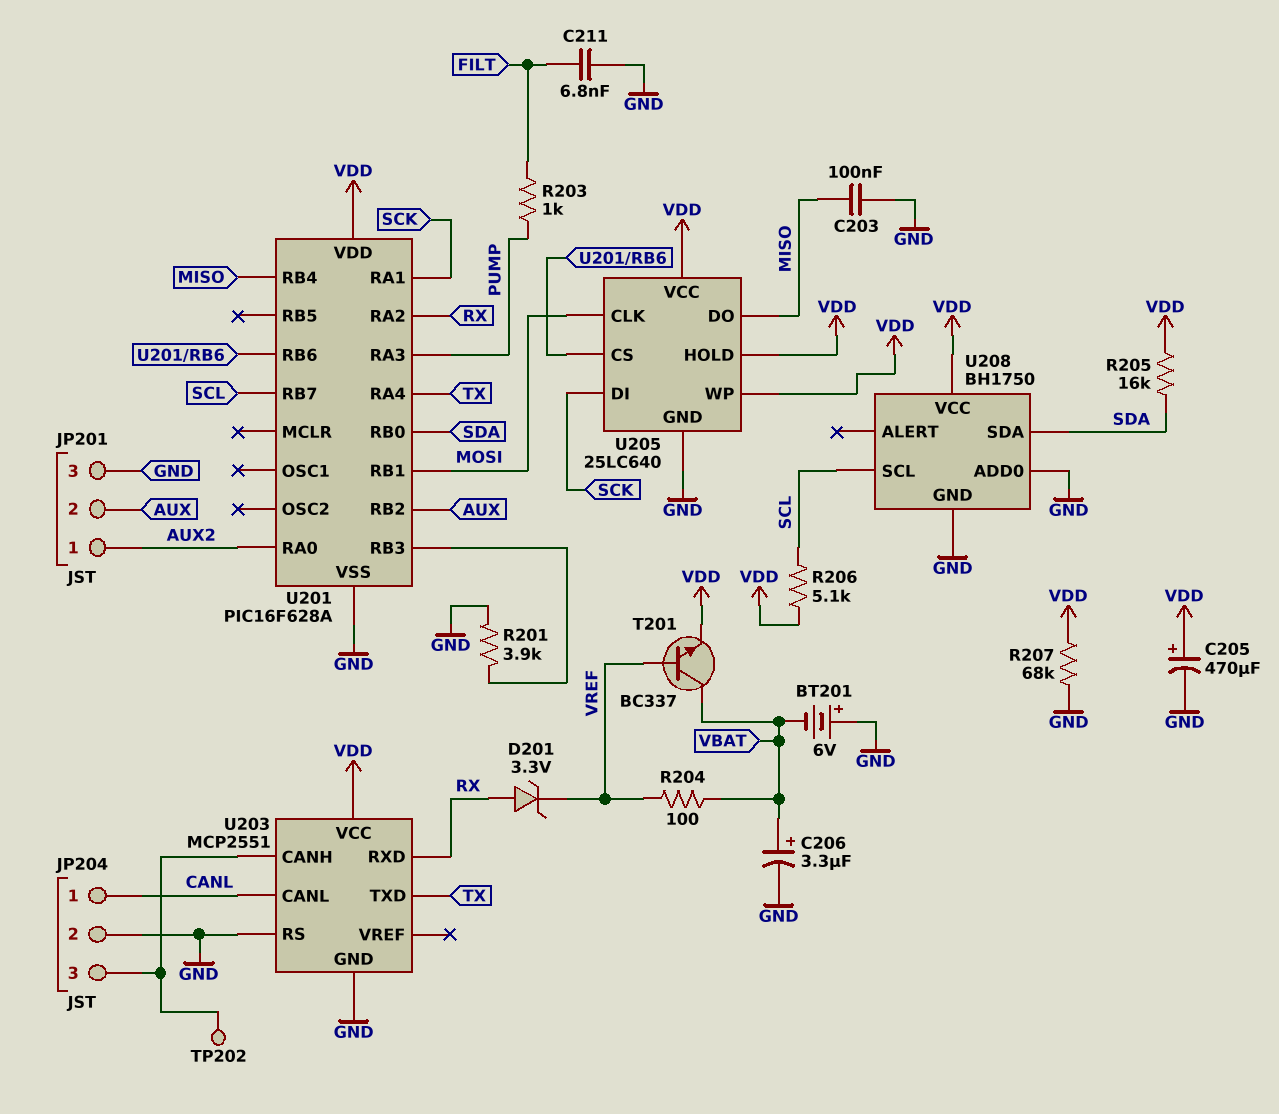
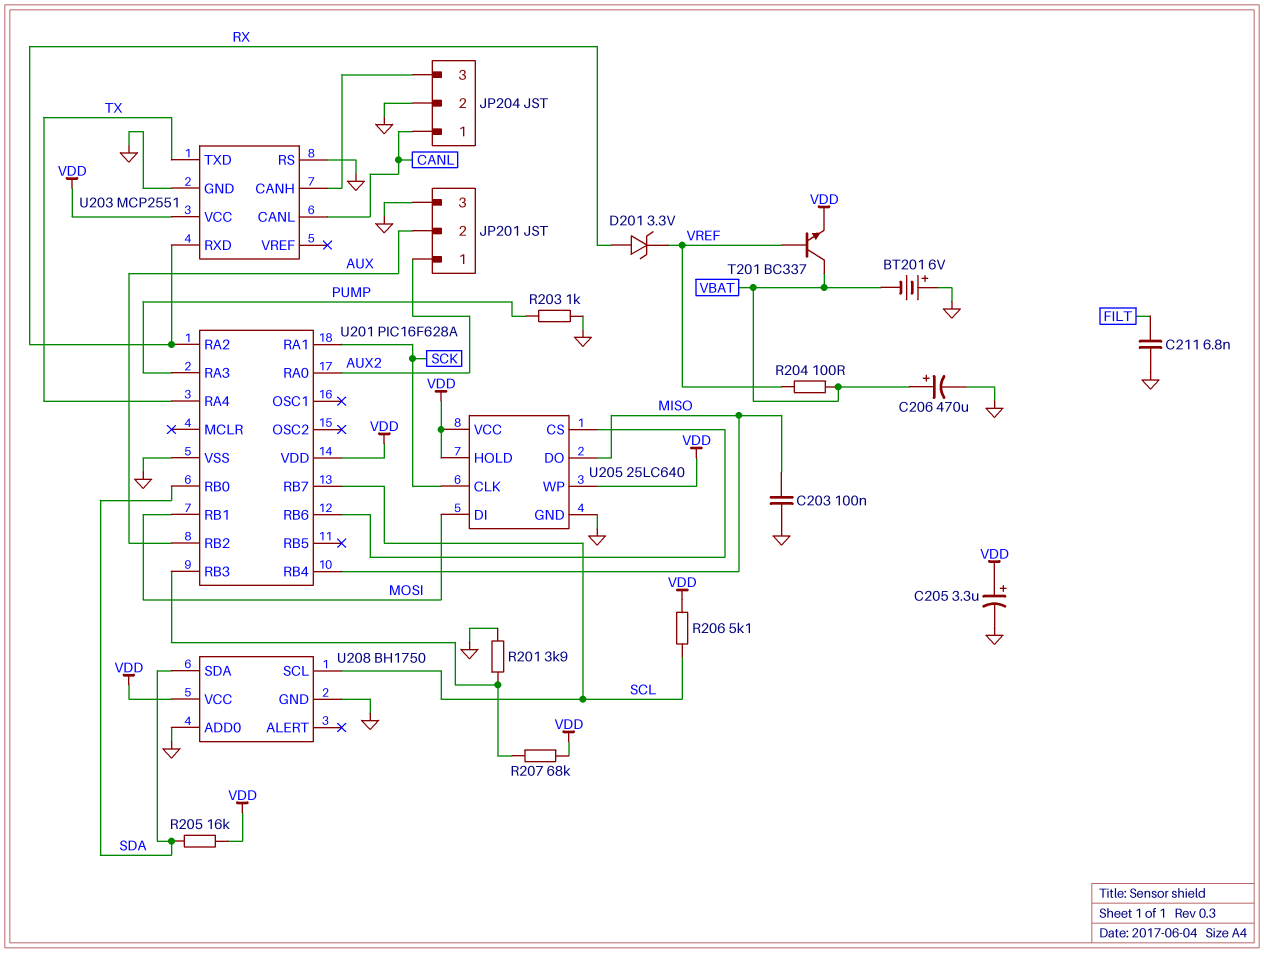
C205: 470uF (plus VDD, minus GND) -> 3.3uF (plus VDD, minus GND)
C206: 3.3uF (plus VBAT, minus GND) -> 470uF (plus VBAT, minus GND)
R203: 1k (FILT, PUMP) -> 1k (GND, PUMP)
R207: 68k (GND, VDD) -> 68k (U201/RB3, VDD)
TP202: test point (JP204/3) -> none
U205 pin CLK: MOSI -> SCK
U205 pin DI: SCK -> MOSI

